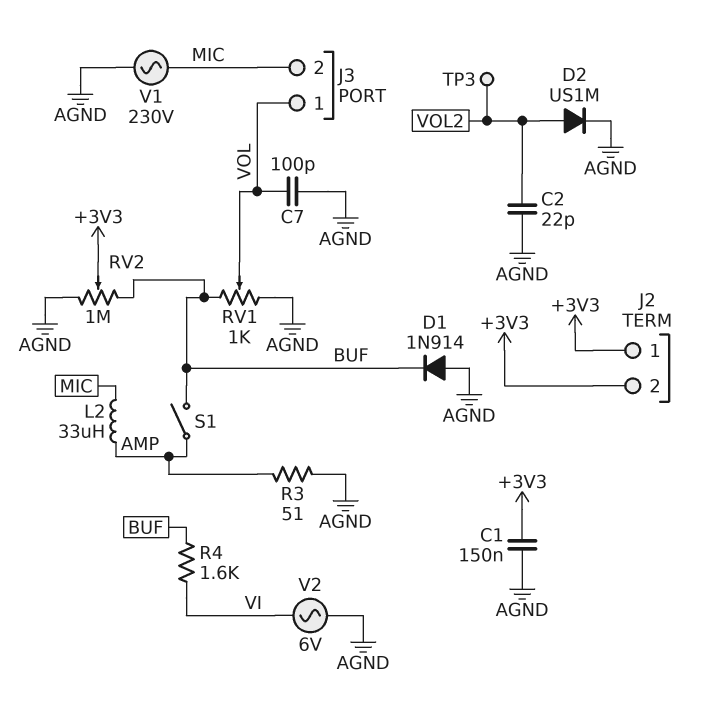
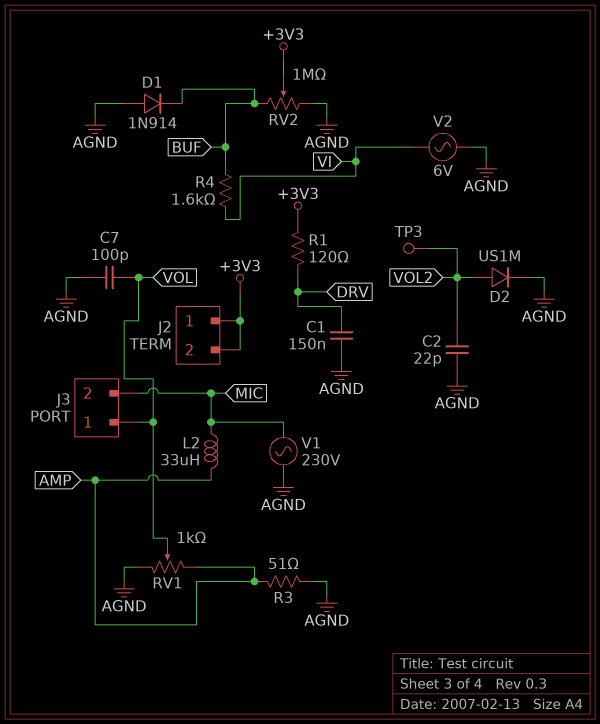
C1: 150nF (+3V3, AGND) -> 150nF (AGND, DRV)
R1: none -> 120 (+3V3, DRV)
RV1: 1k (AGND, BUF, wiper VOL) -> 1k (AGND, AMP, wiper VOL)
S1: switch (AMP, BUF) -> none

